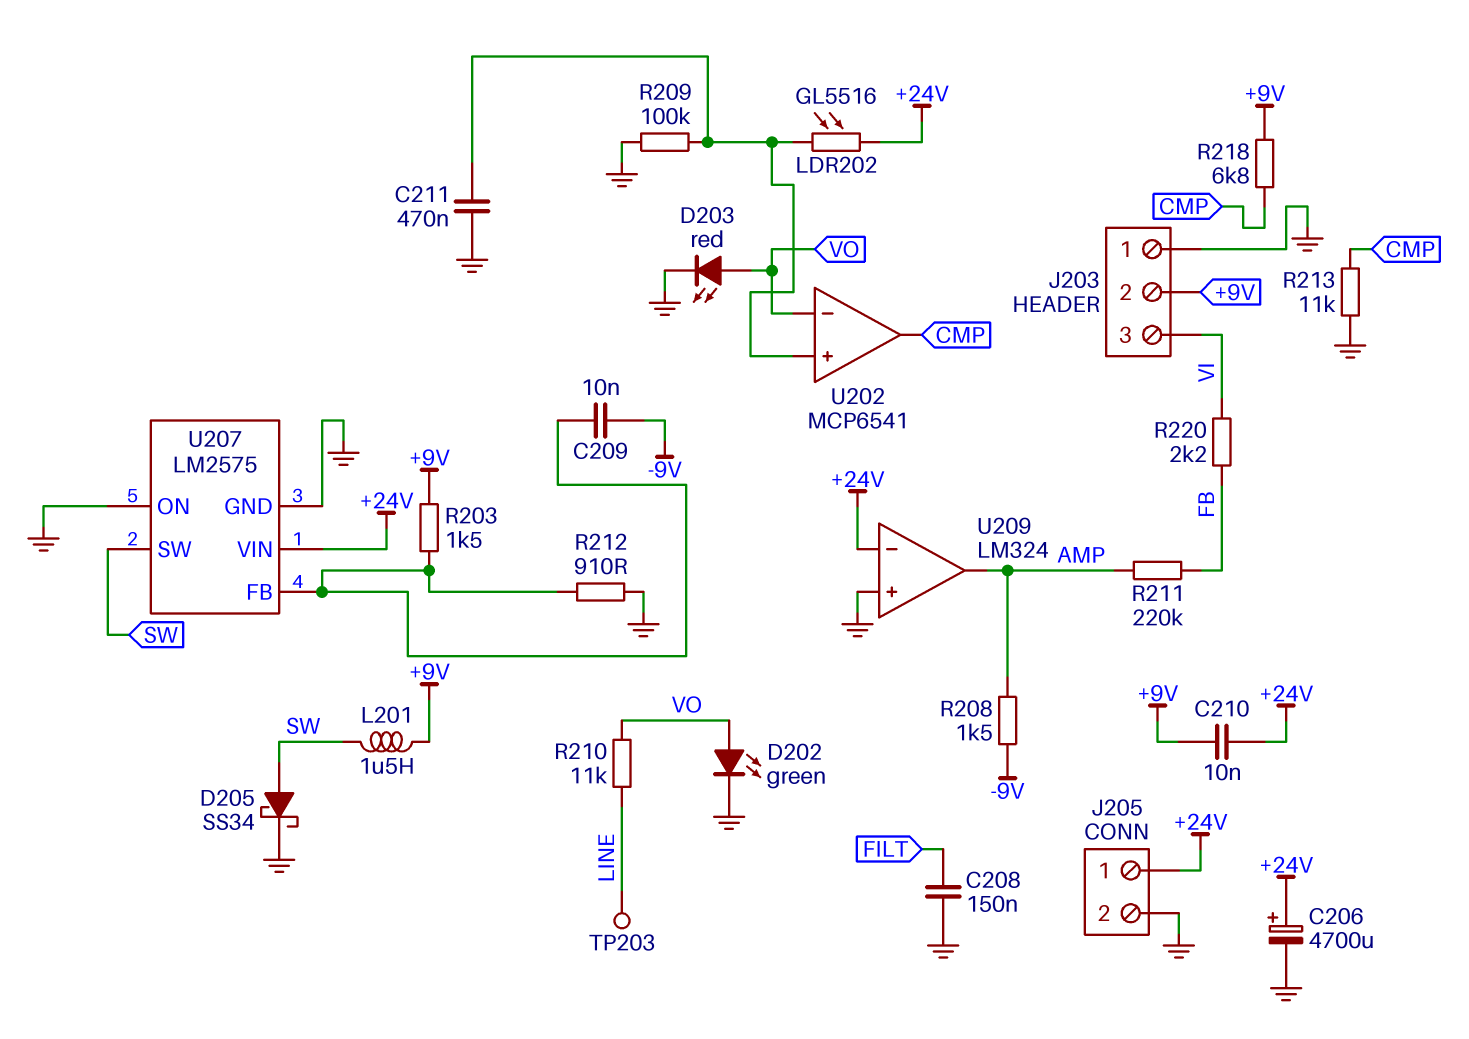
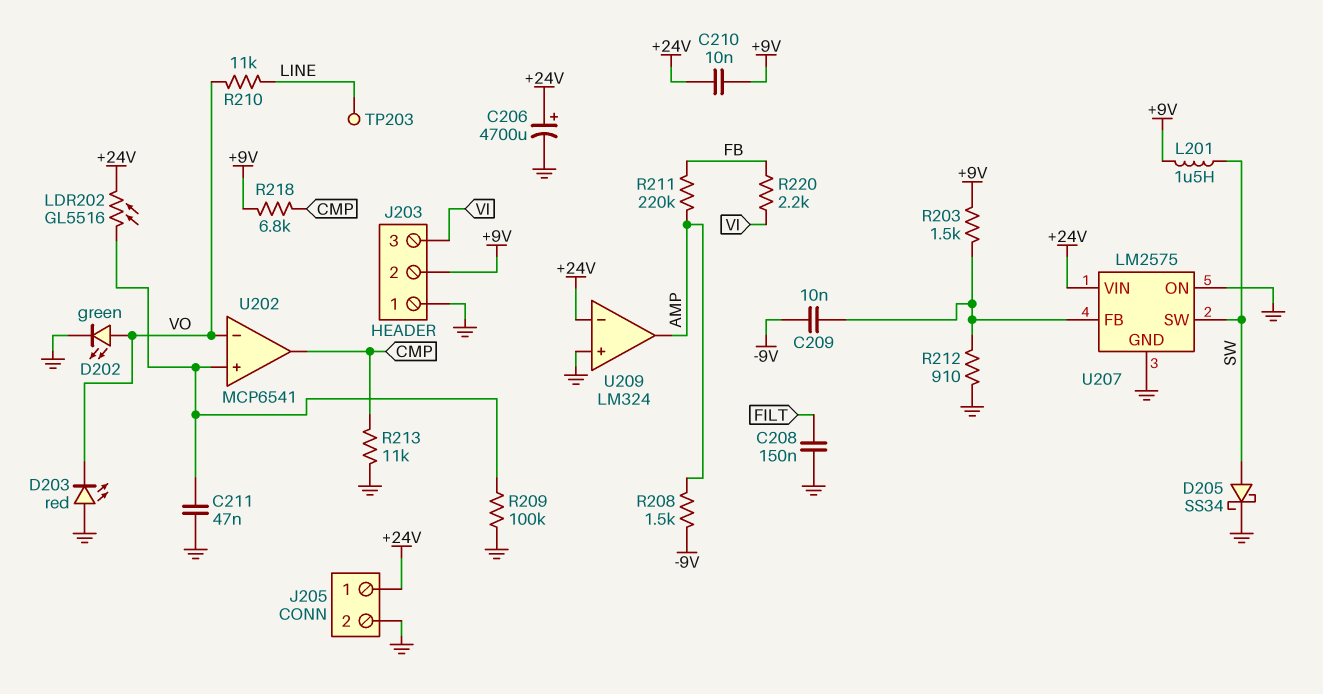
C211: 470nF (GND, U202/in+) -> 47nF (GND, U202/in+)
D203: LED red (A VO, K GND) -> LED red (A GND, K VO)

